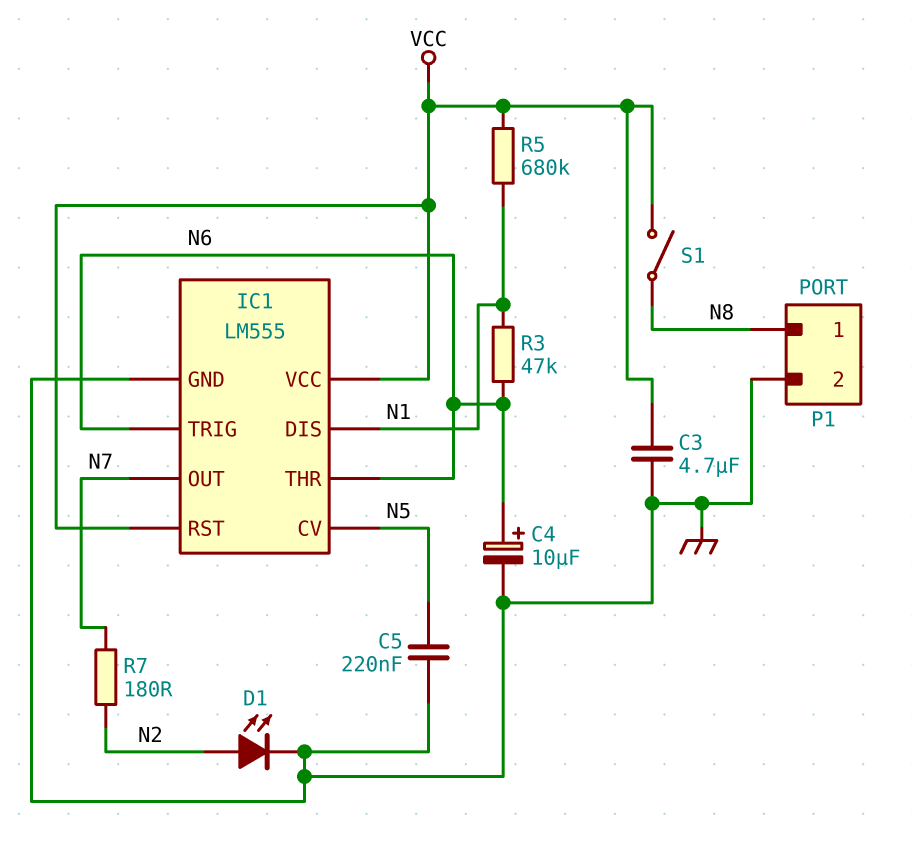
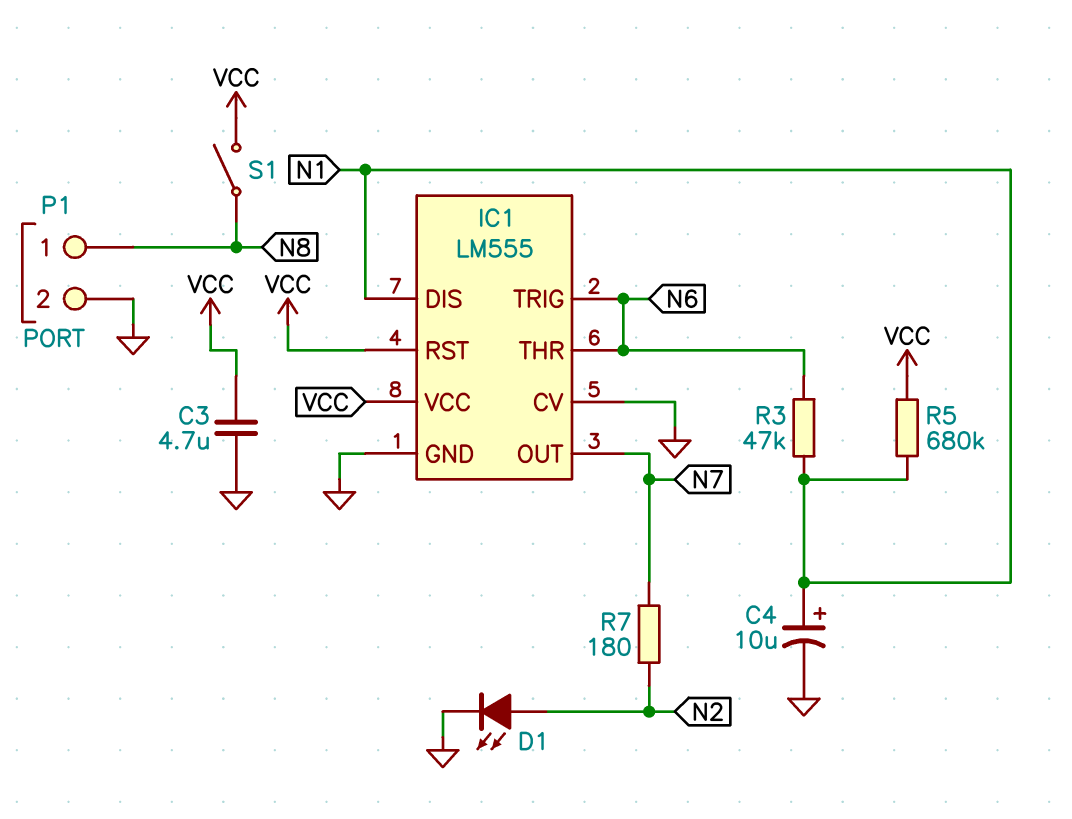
C4: 10uF (plus N6, minus GND) -> 10uF (plus N1, minus GND)
C5: 220nF (GND, N5) -> none
IC1 pin CV: N5 -> GND

